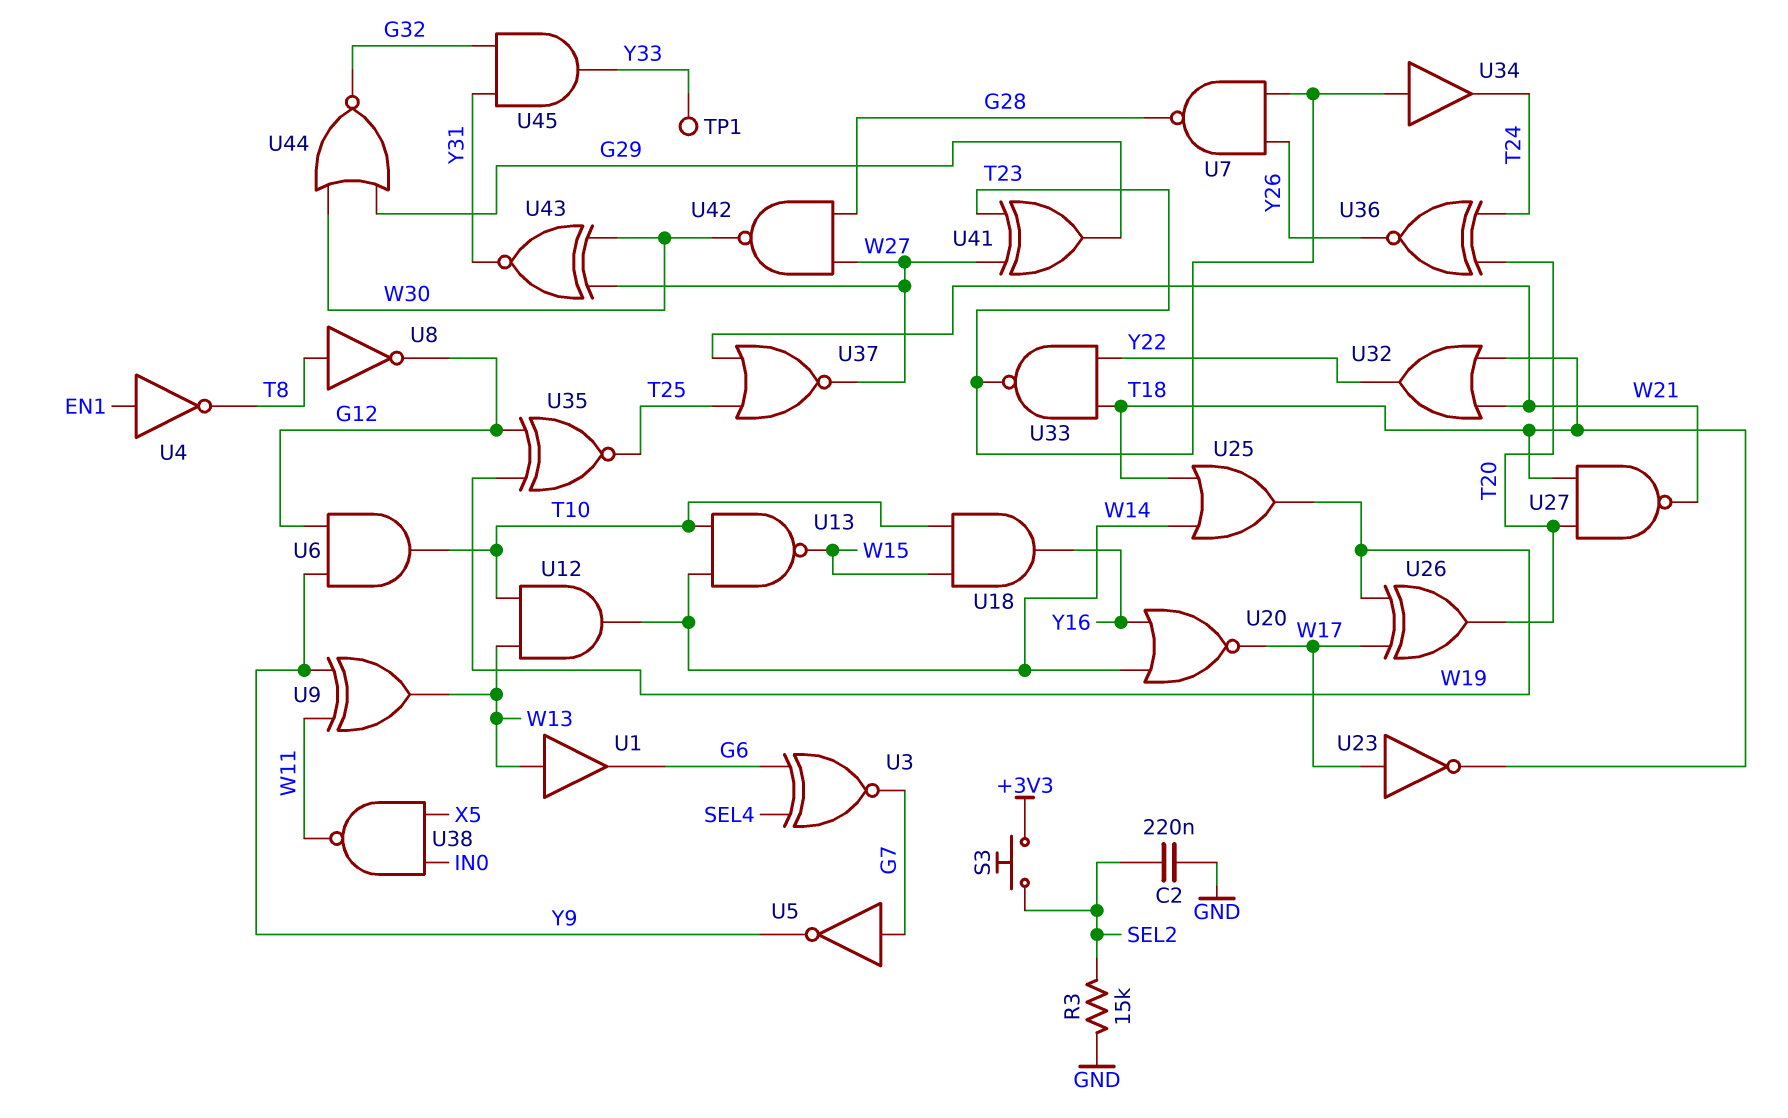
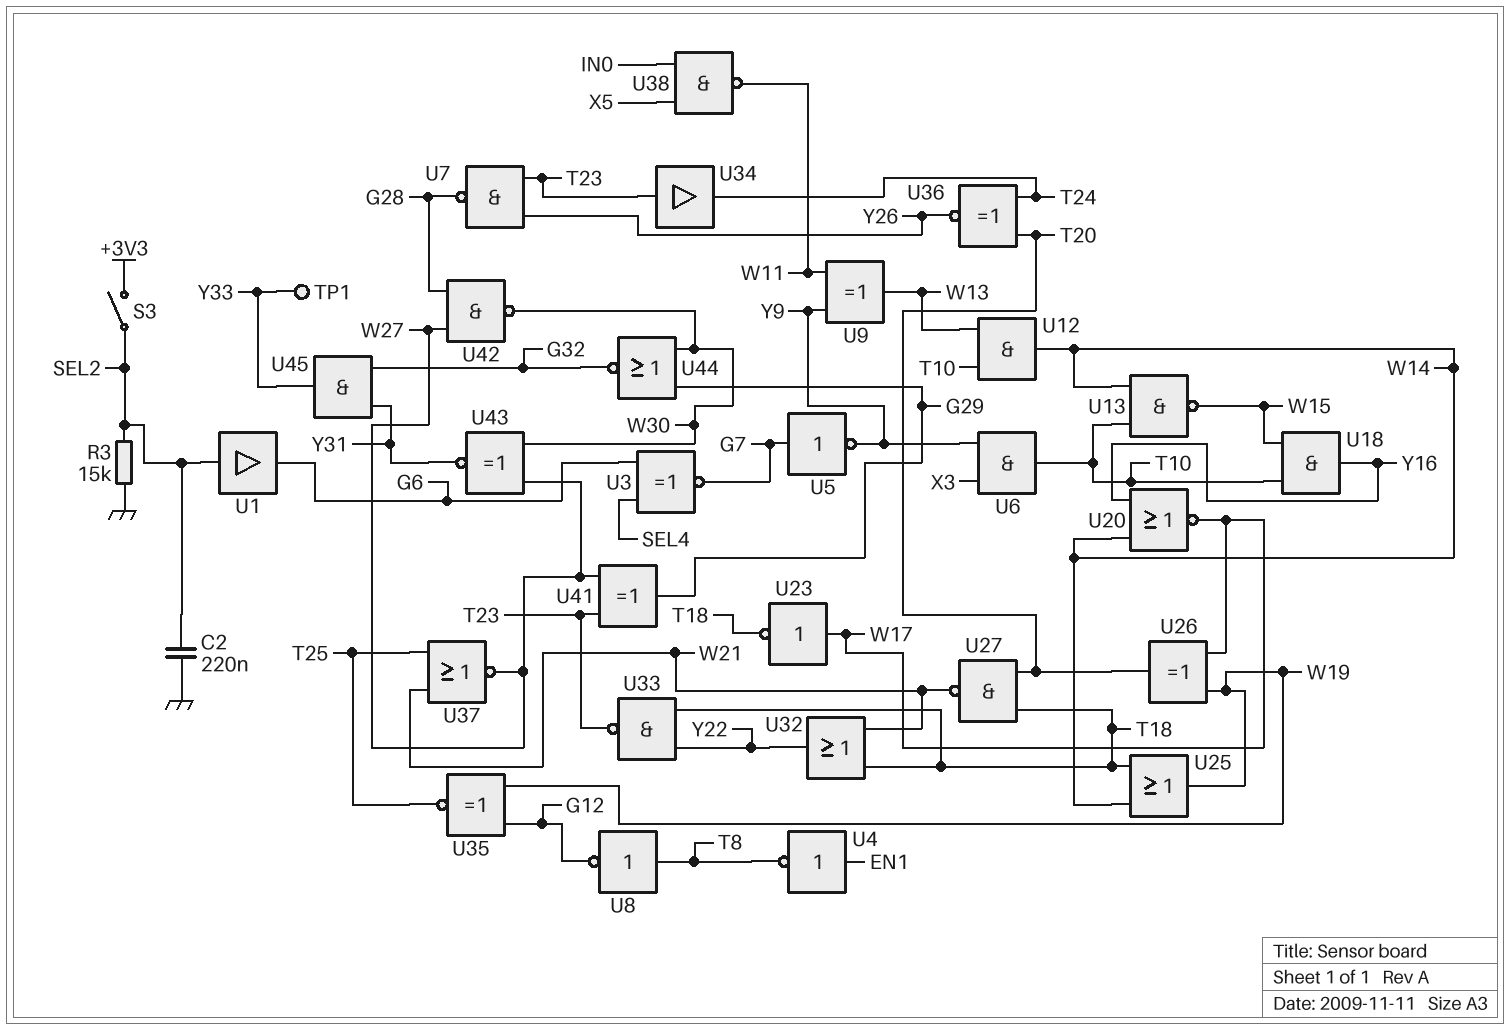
S3: button (+3V3, SEL2) -> switch (+3V3, SEL2)
U1: buffer (in W13, out G6) -> buffer (in SEL2, out G6)
U6: AND (in G12, in Y9, out T10) -> AND (in X3, in Y9, out T10)

